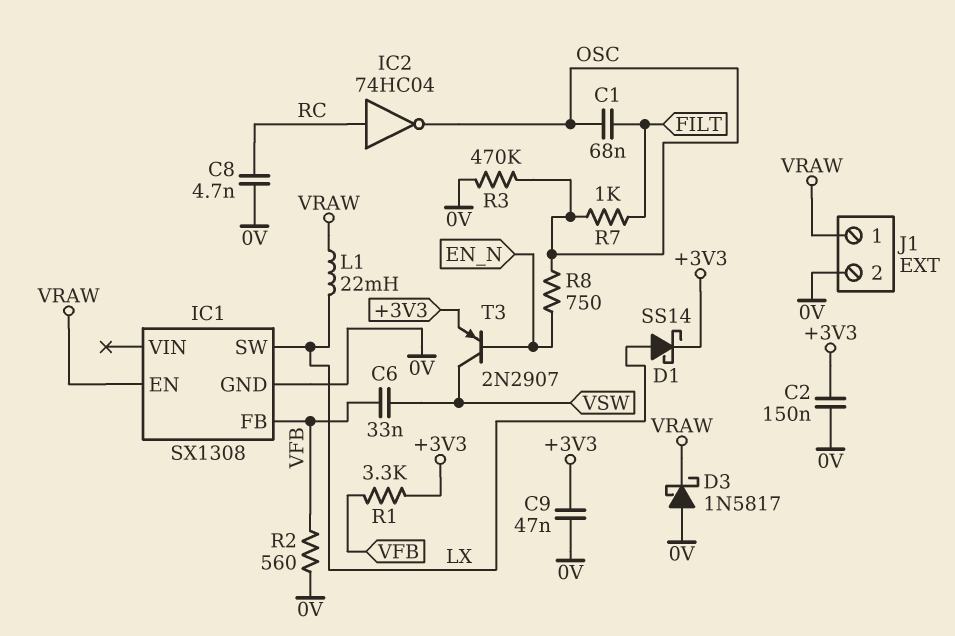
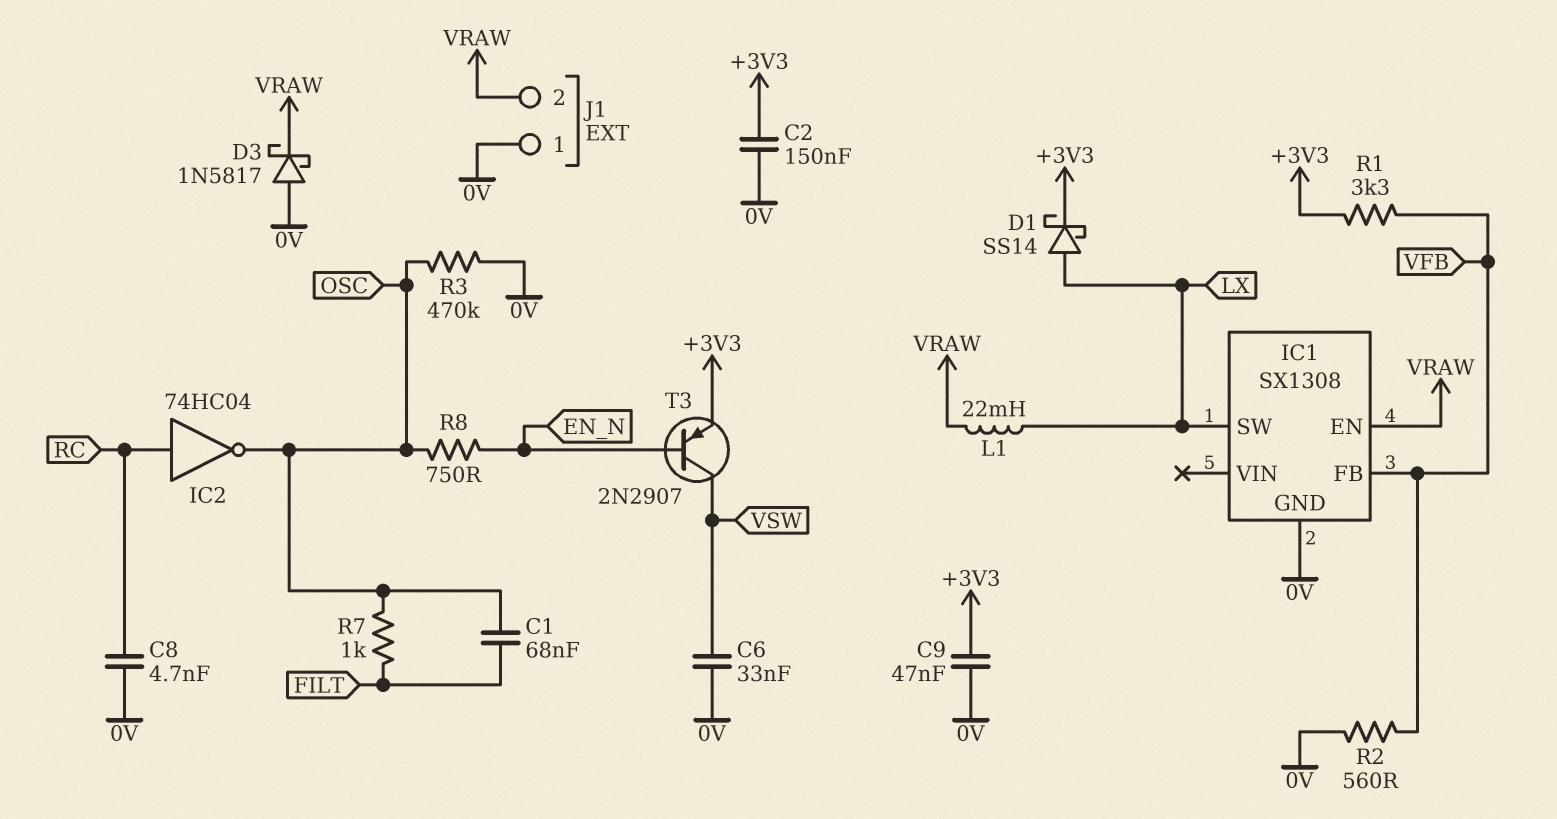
C6: 33nF (VFB, VSW) -> 33nF (0V, VSW)
J1 pin 1: VRAW -> 0V
J1 pin 2: 0V -> VRAW

